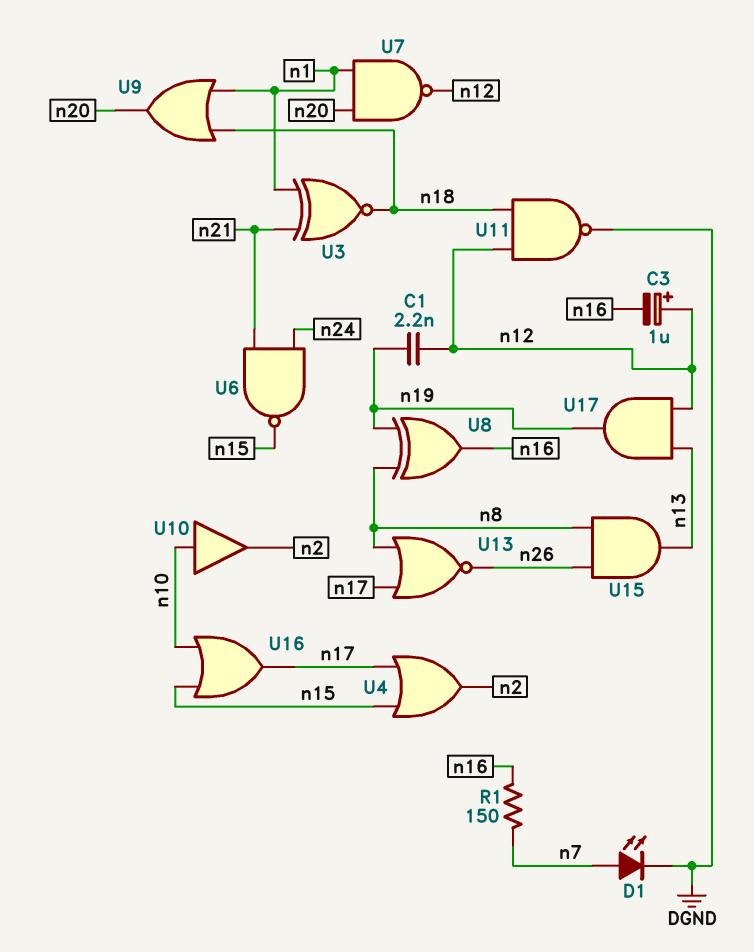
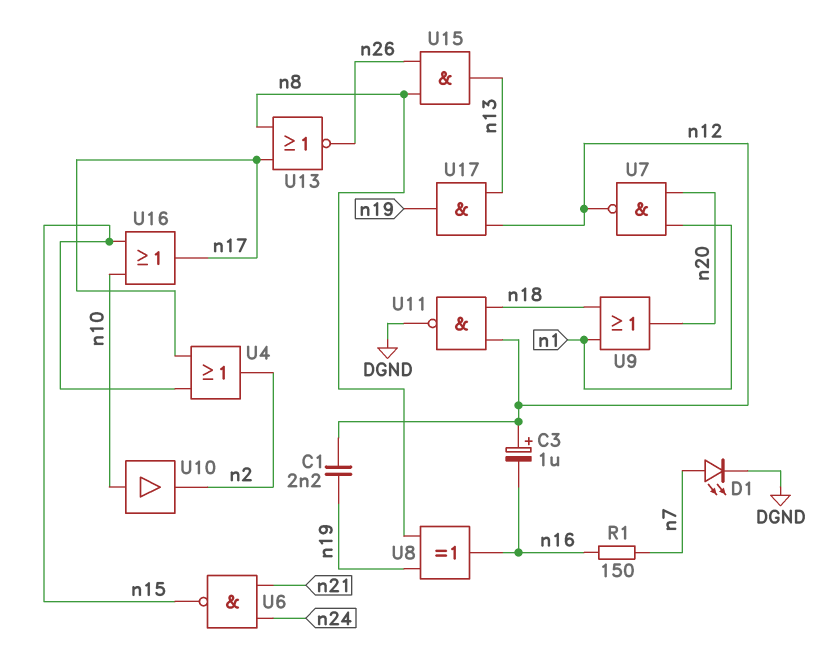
U3: XNOR (in n1, in n21, out n18) -> none

